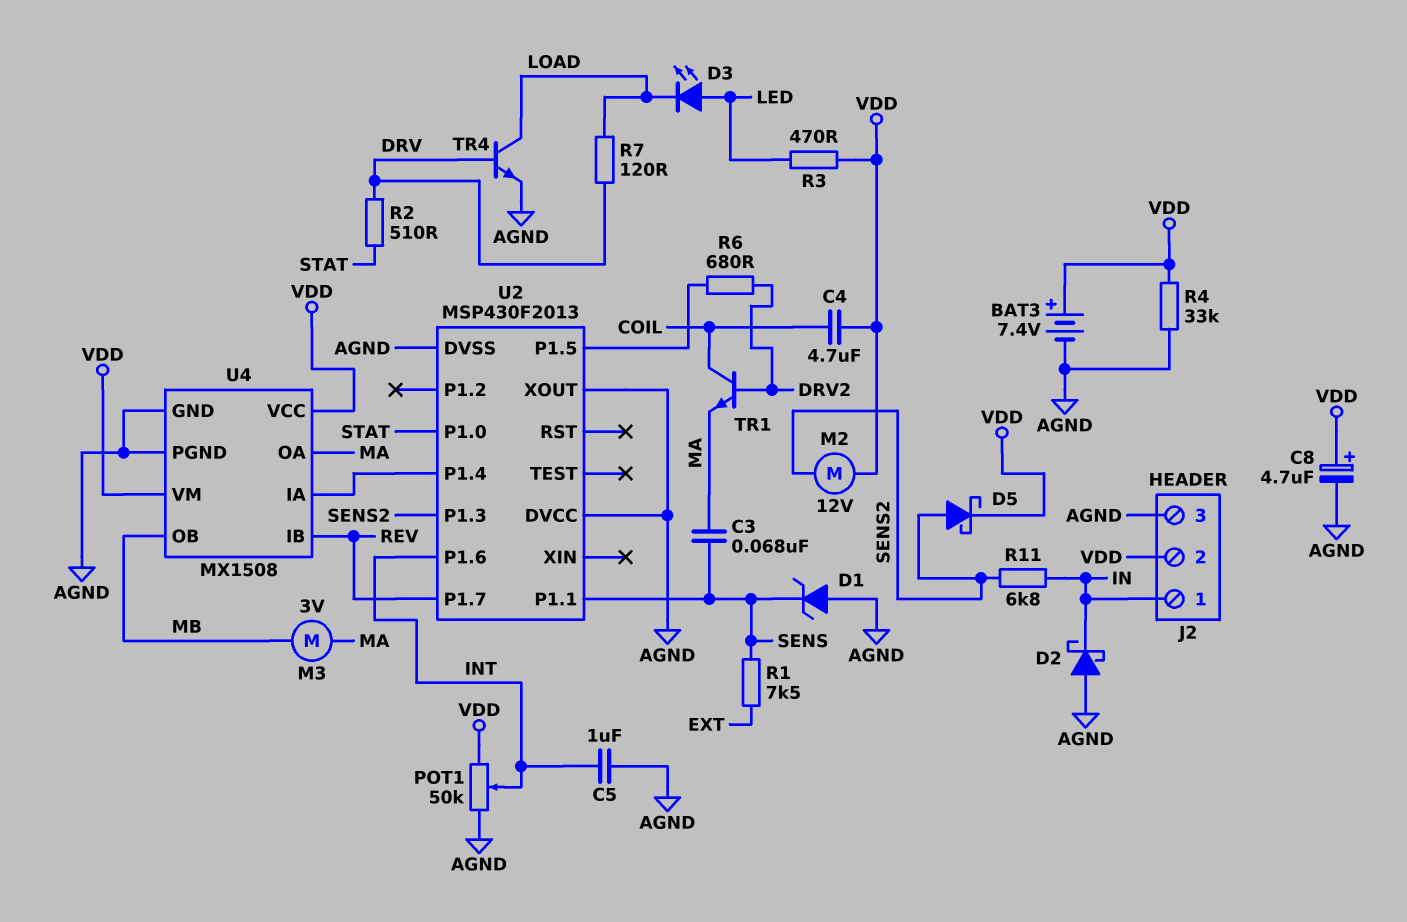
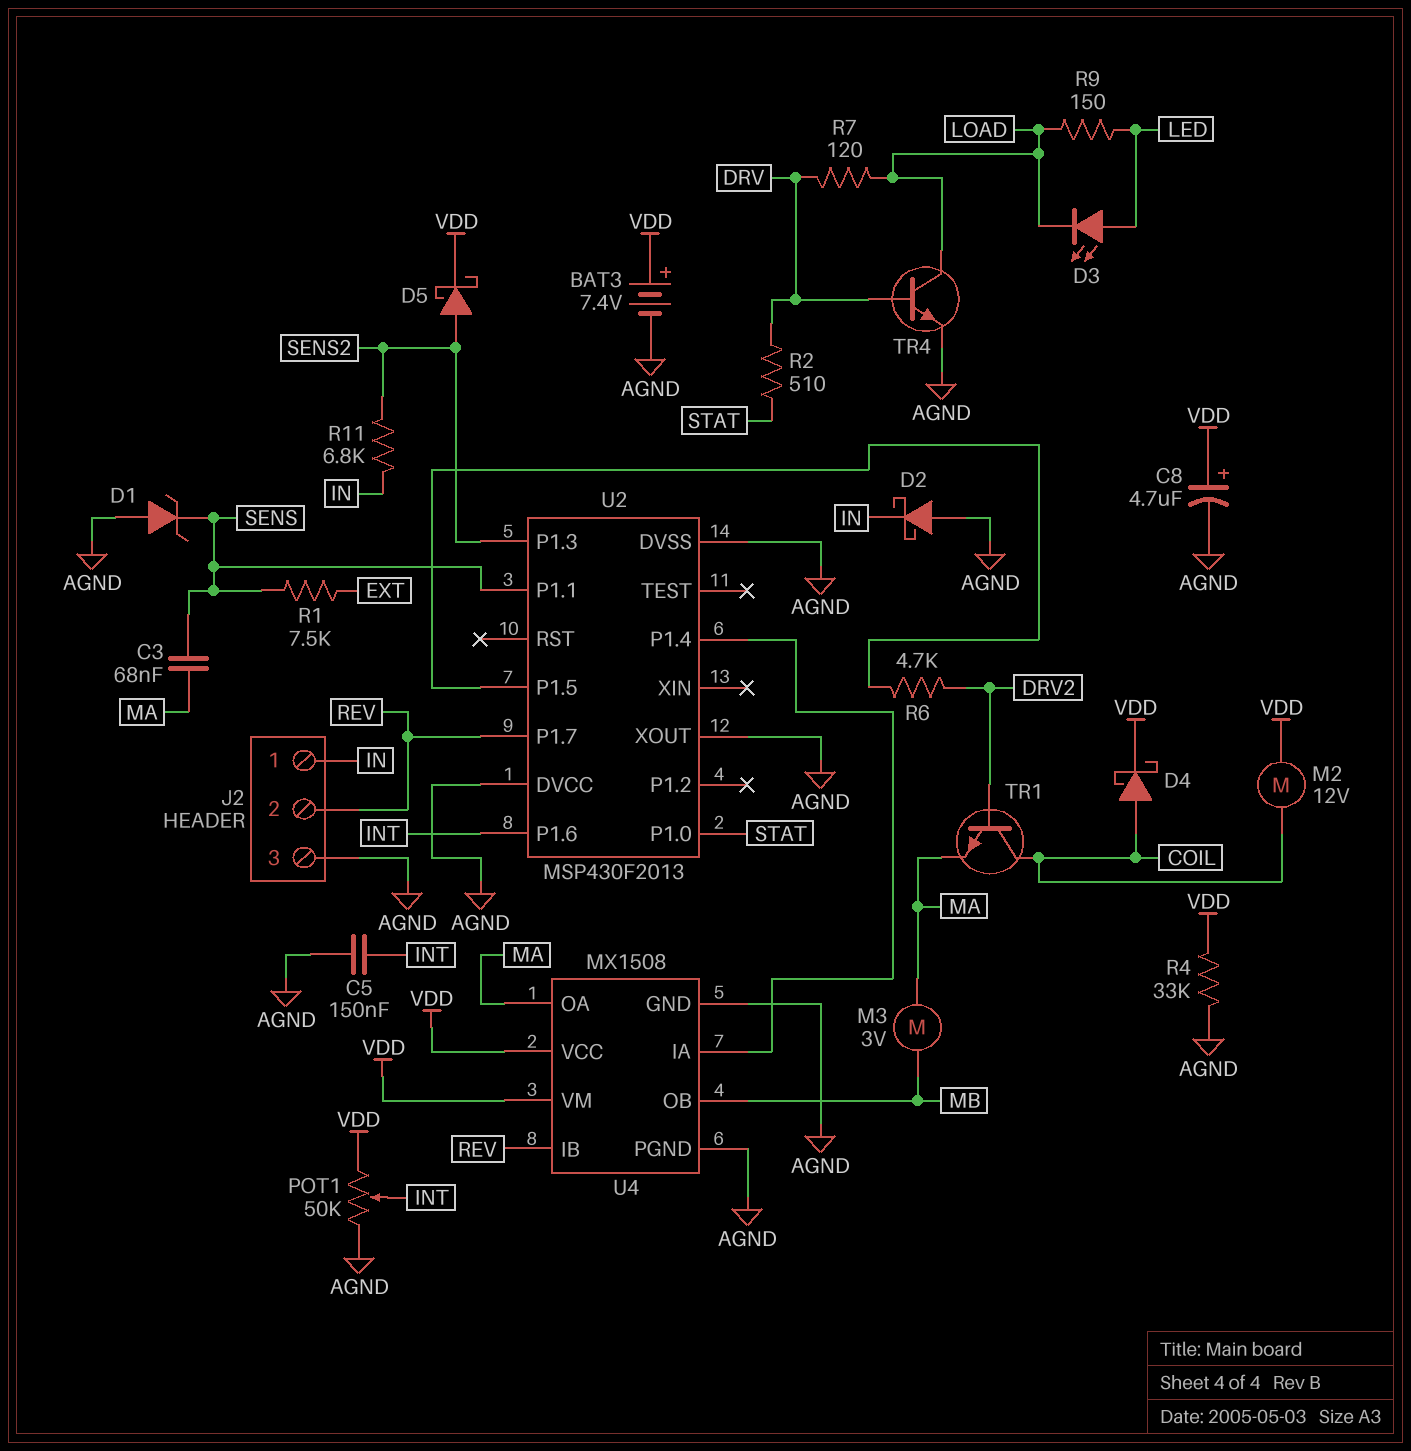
C4: 4.7uF (COIL, VDD) -> none
C5: 1uF (AGND, INT) -> 150nF (AGND, INT)
D4: none -> schottky (A COIL, K VDD)
J2 pin 2: VDD -> REV
M2: motor 12V (SENS2, VDD) -> motor 12V (COIL, VDD)
R3: 470 (LED, VDD) -> none
R6: 680 (DRV2, U2/P1.5) -> 4.7k (DRV2, U2/P1.5)
R9: none -> 150 (LED, LOAD)

